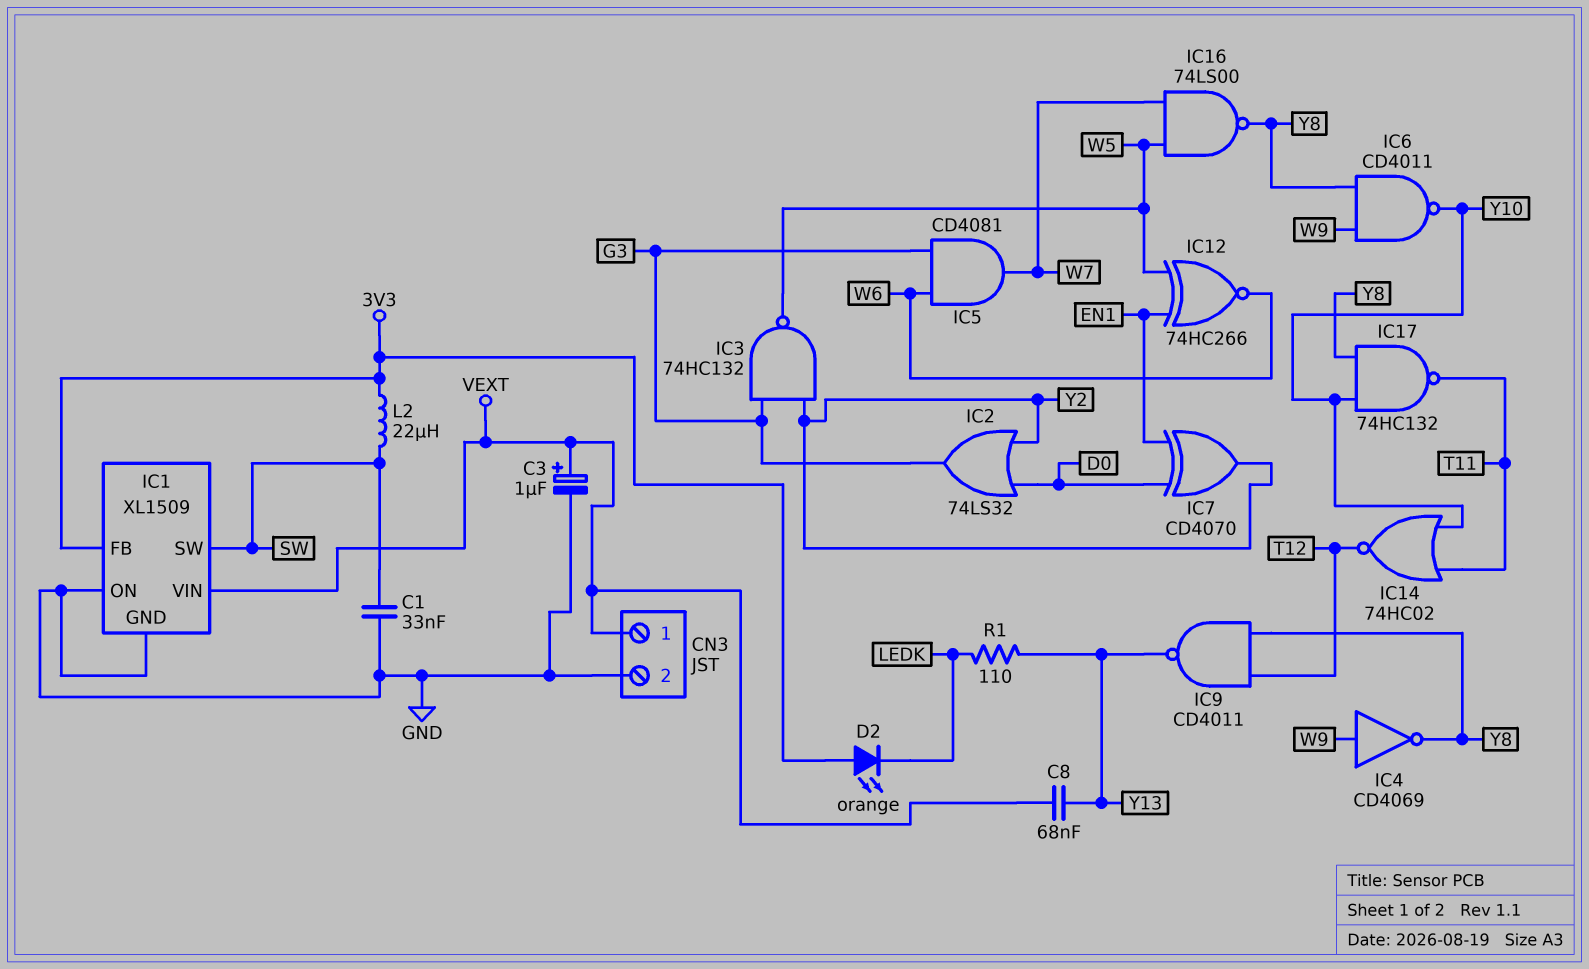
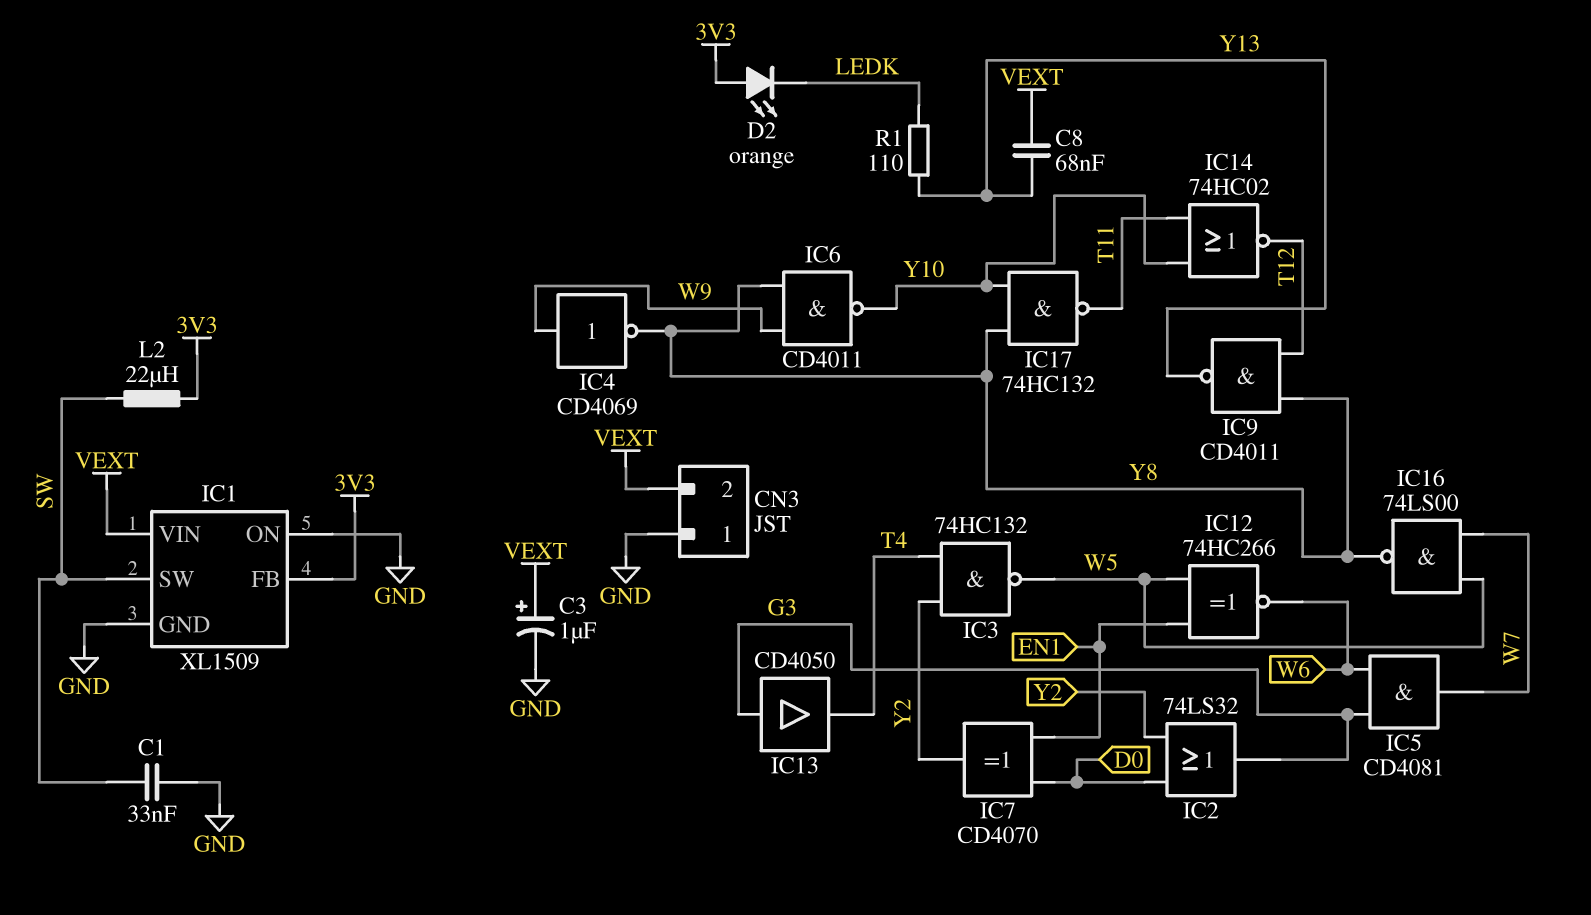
CN3 pin 1: VEXT -> GND
CN3 pin 2: GND -> VEXT
IC3: NAND 74HC132 (in G3, in Y2, out W5) -> NAND 74HC132 (in T4, in Y2, out W5)
IC13: none -> buffer CD4050 (in G3, out T4)

